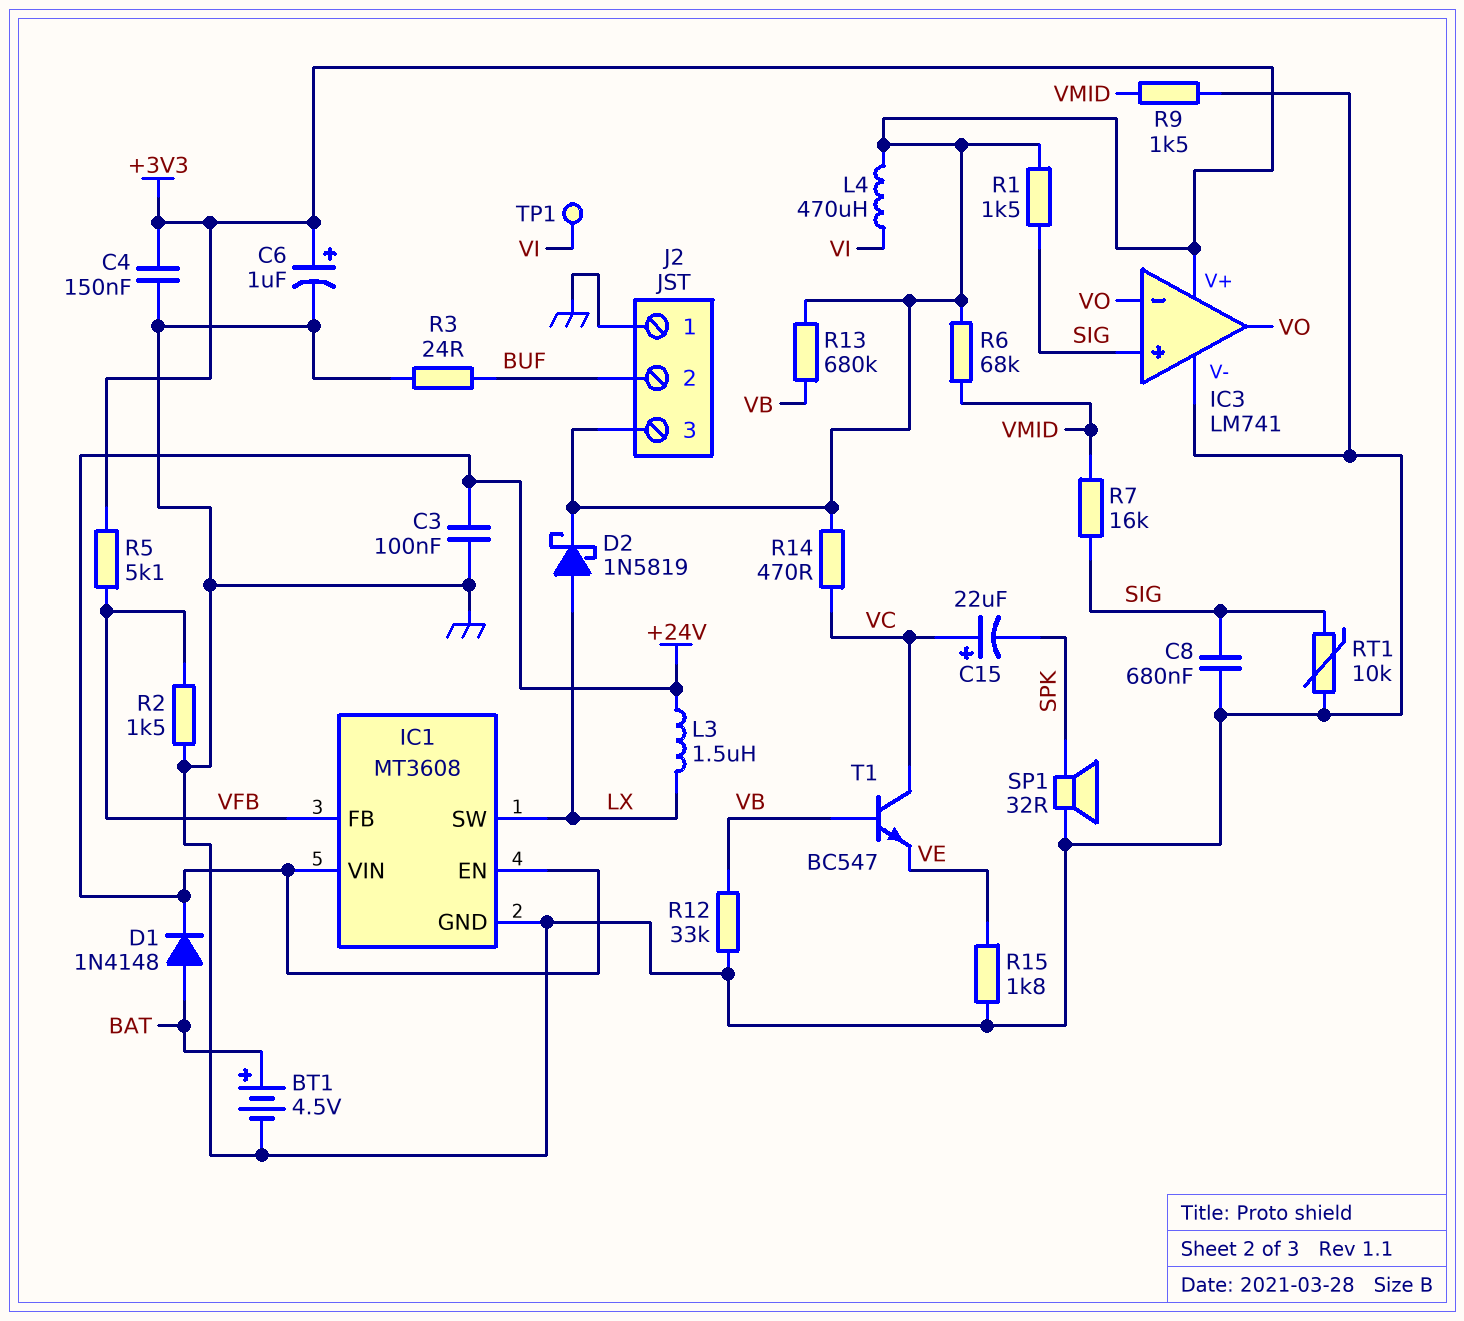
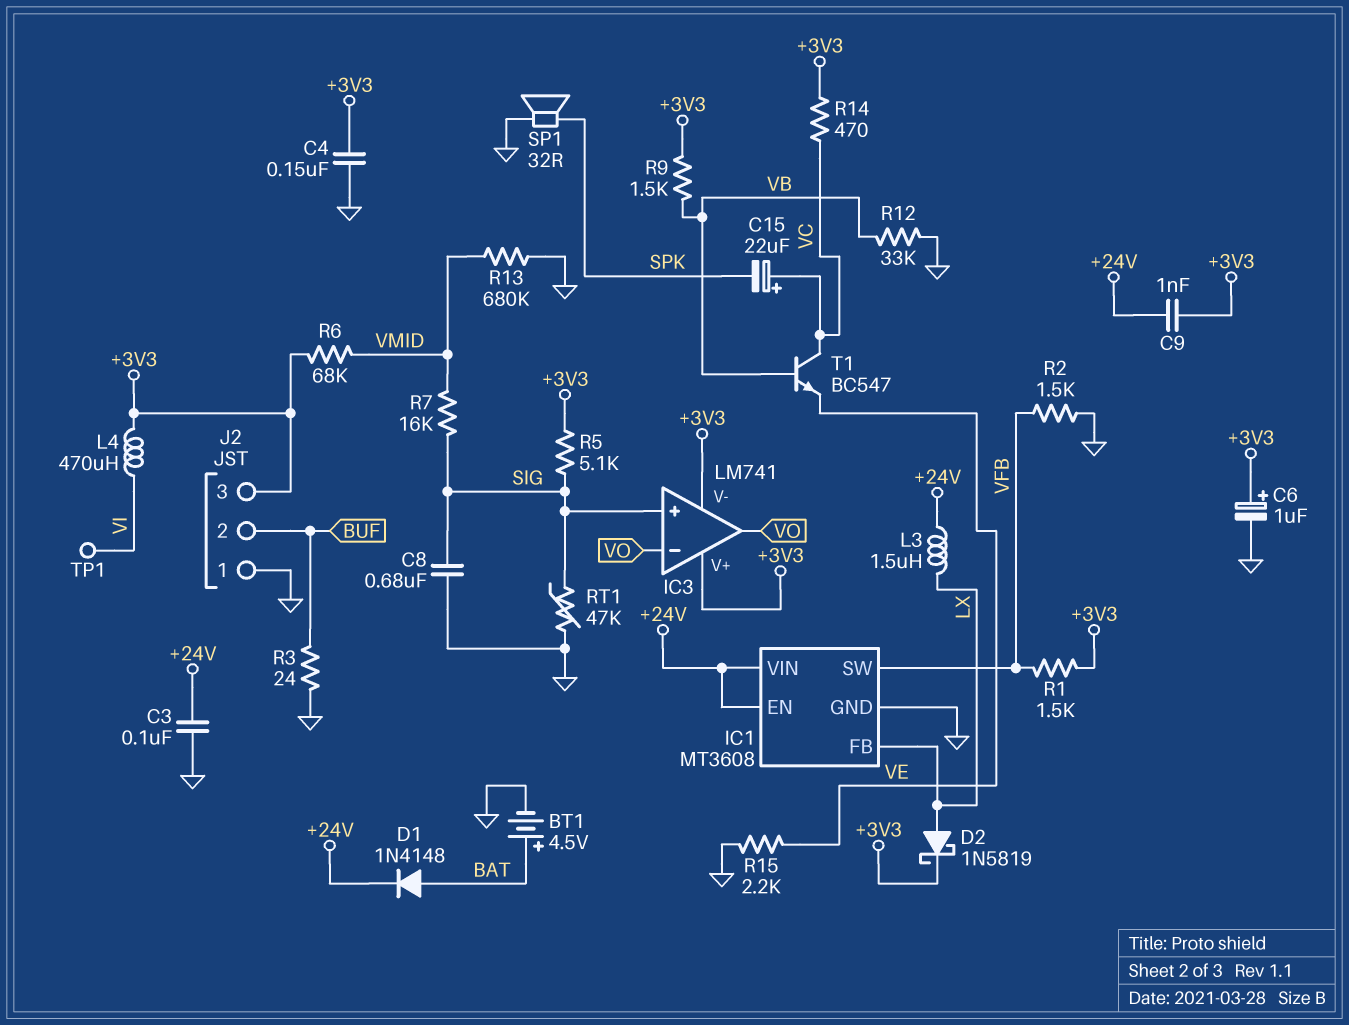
C9: none -> 1nF (+3V3, +24V)
IC1 pin FB: VFB -> LX
IC1 pin SW: LX -> VFB
IC3 pin V-: GND -> +3V3
R1: 1.5k (+3V3, SIG) -> 1.5k (+3V3, VFB)
R5: 5.1k (+3V3, VFB) -> 5.1k (+3V3, SIG)
R9: 1.5k (GND, VMID) -> 1.5k (+3V3, VB)
R13: 680k (+3V3, VB) -> 680k (GND, VMID)
R15: 1.8k (GND, VE) -> 2.2k (GND, VE)
RT1: 10k (GND, SIG) -> 47k (GND, SIG)

